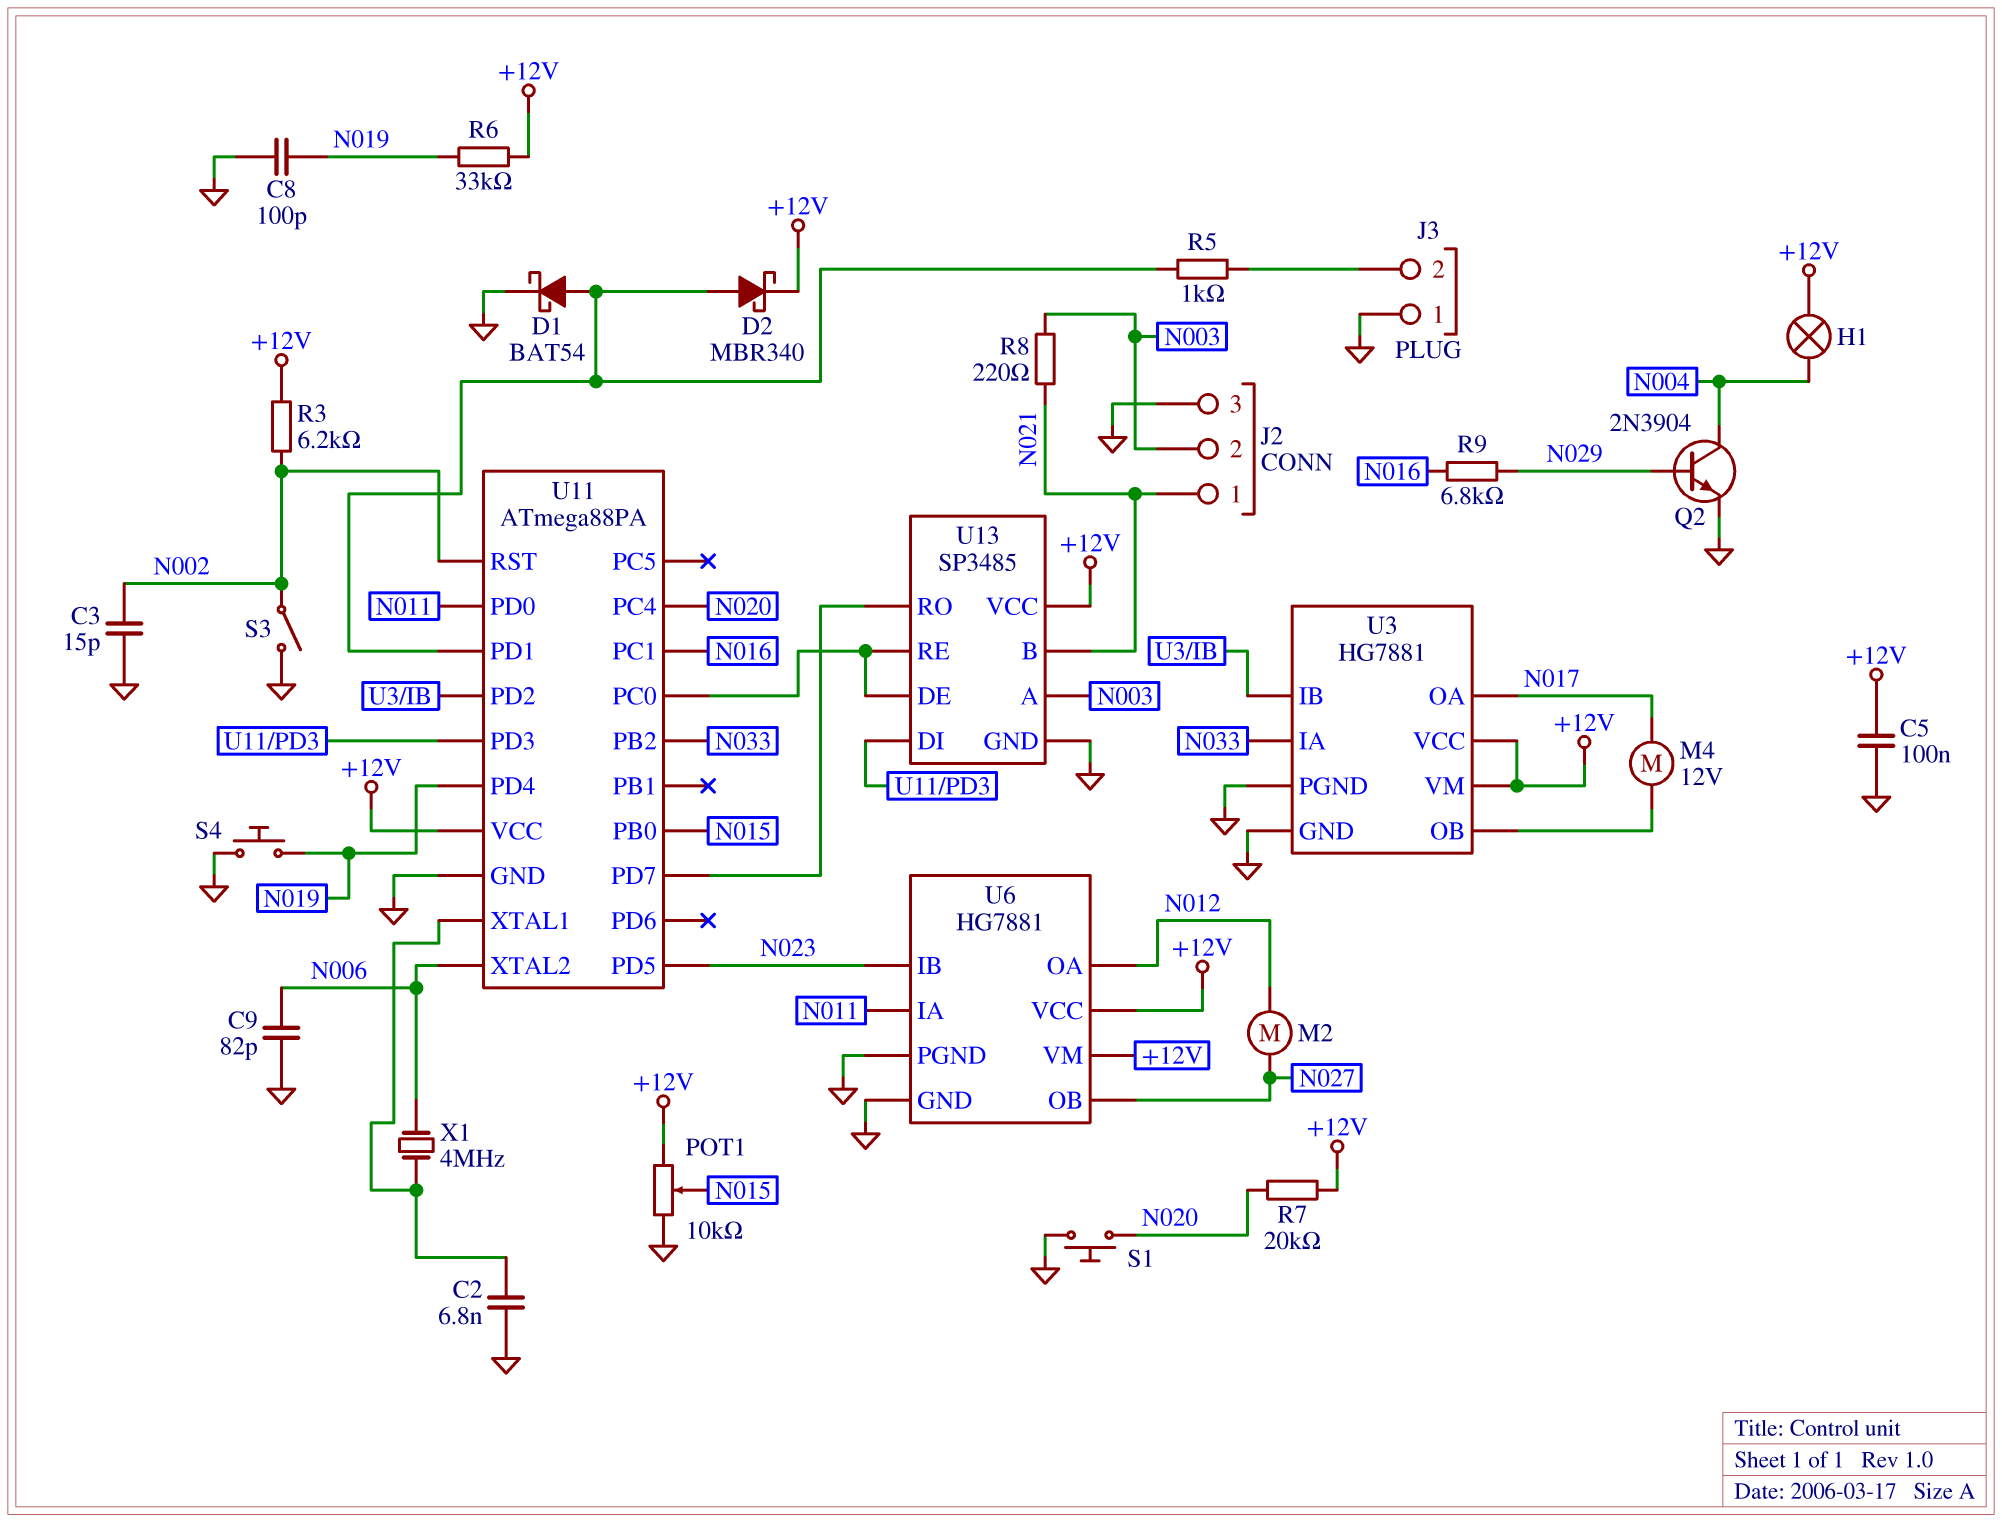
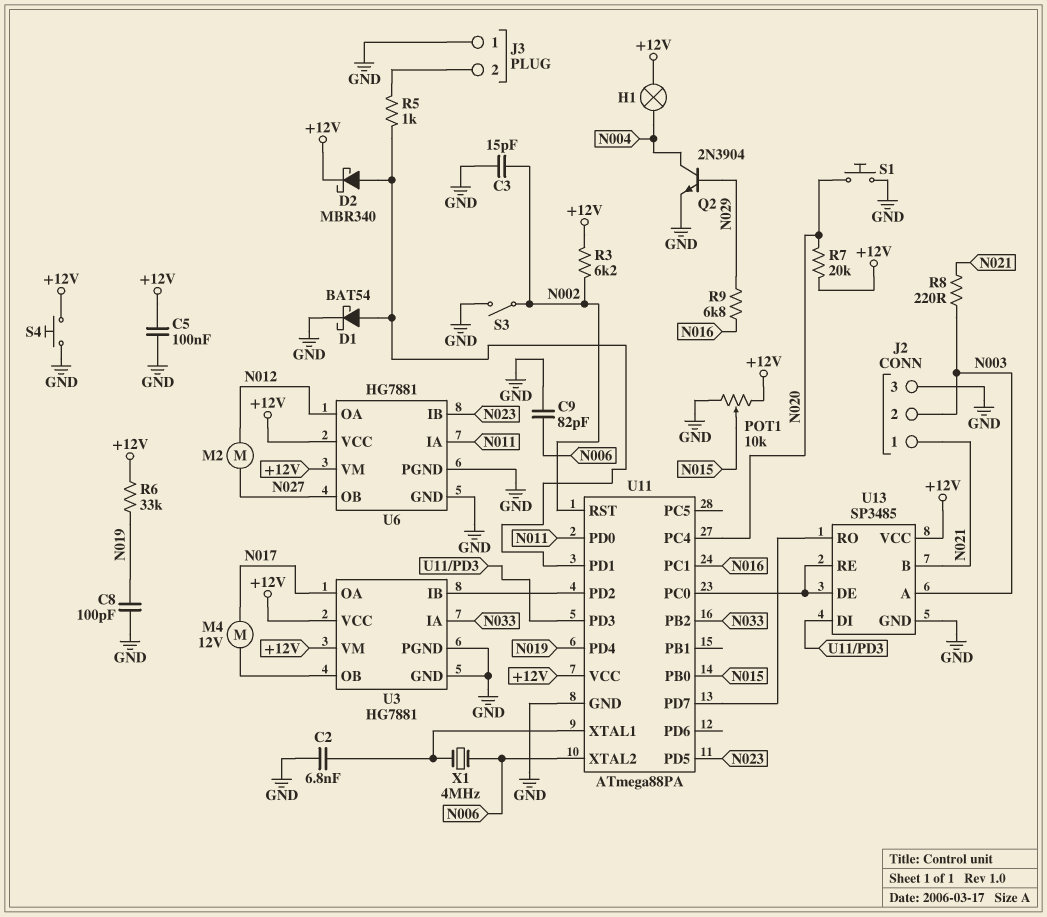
S4: button (GND, N019) -> button (+12V, GND)

